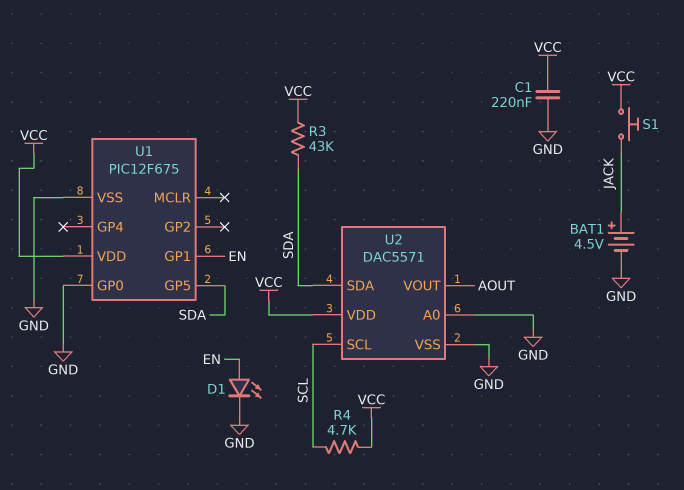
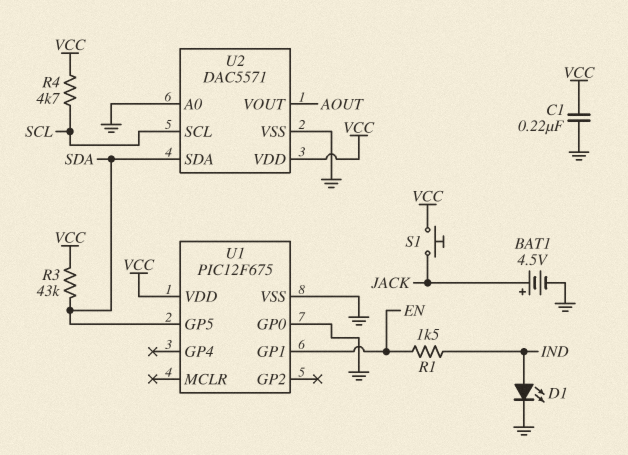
D1: LED (A EN, K GND) -> LED (A IND, K GND)
R1: none -> 1.5k (EN, IND)

